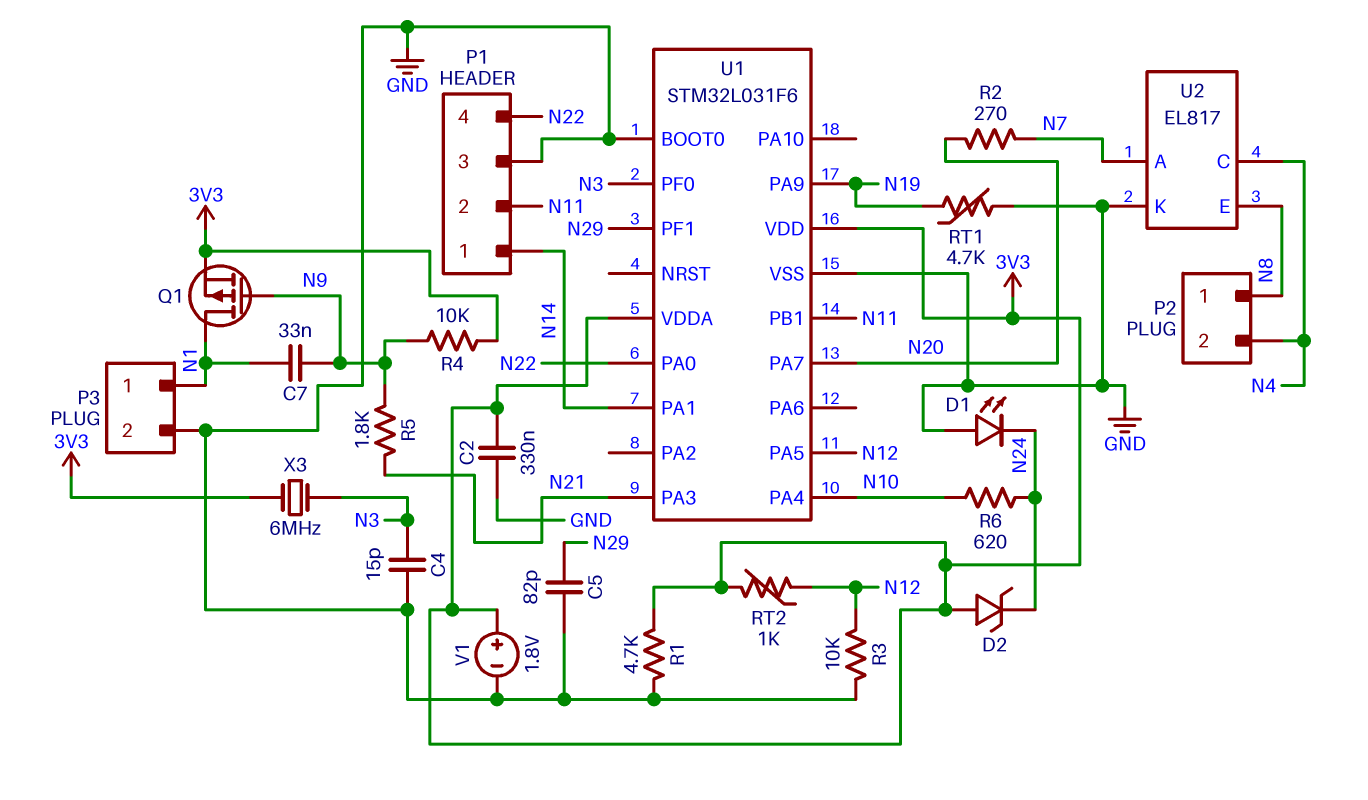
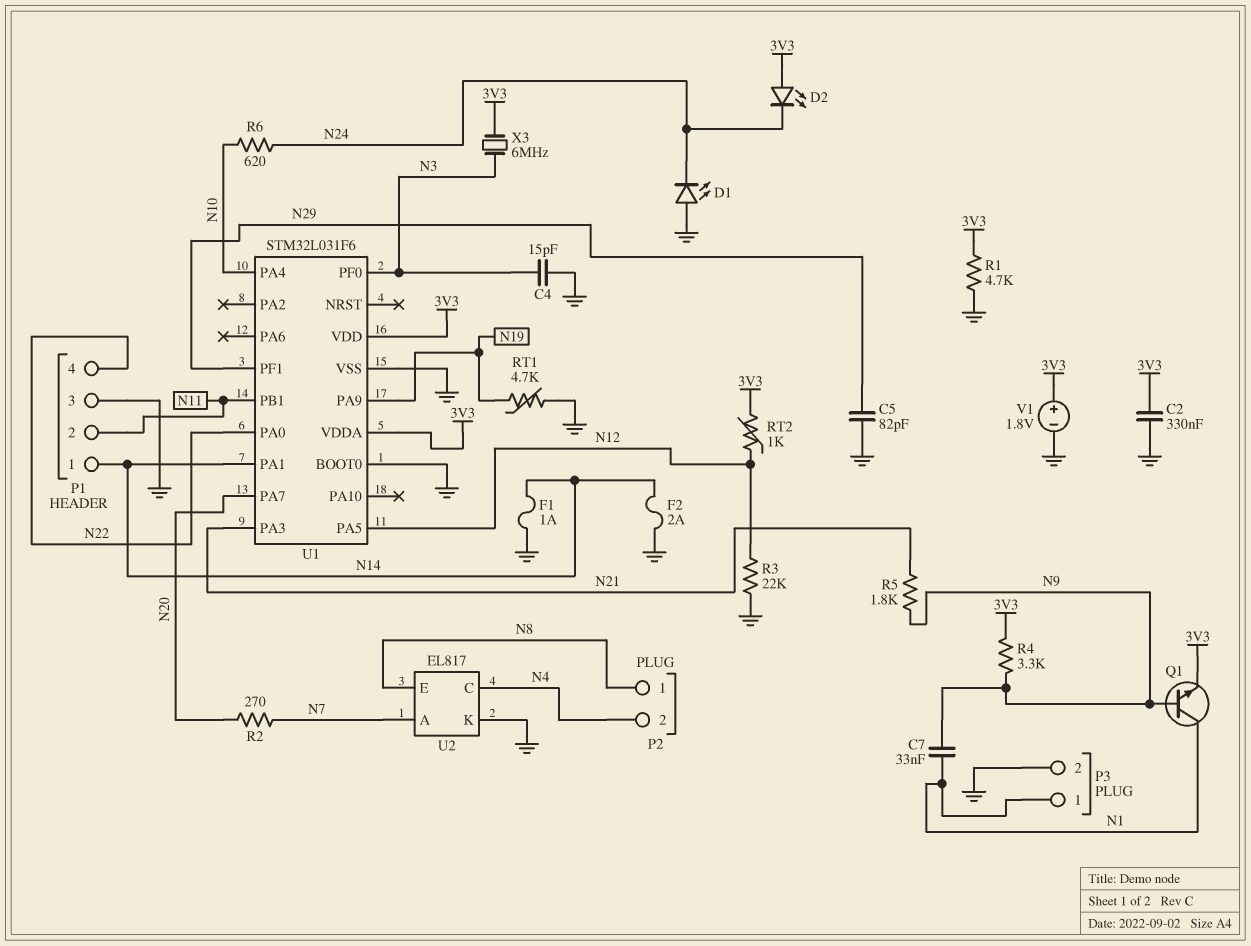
D2: zener (A 3V3, K N24) -> LED (A 3V3, K N24)
F1: none -> 1A (GND, N14)
F2: none -> 2A (GND, N14)
Q1: PMOS (G N9, D N1, S 3V3) -> NPN (B N9, C N1, E 3V3)
R3: 10k (GND, N12) -> 22k (GND, N12)
R4: 10k (3V3, N9) -> 3.3k (3V3, N9)

